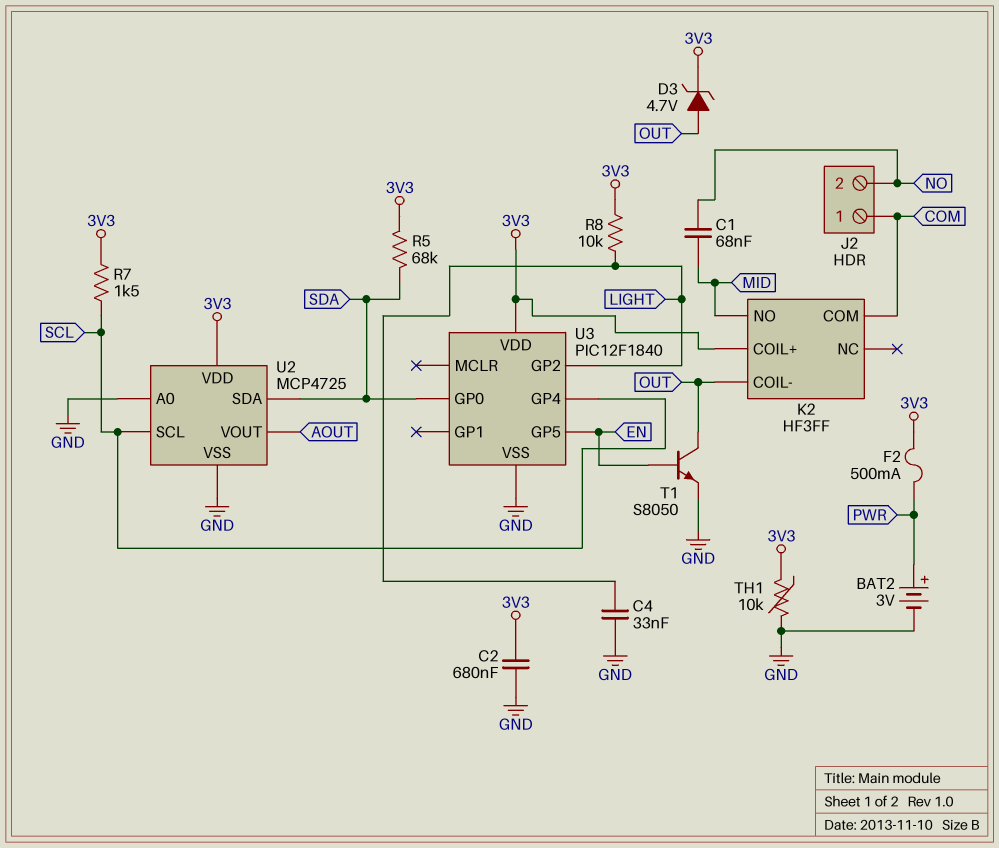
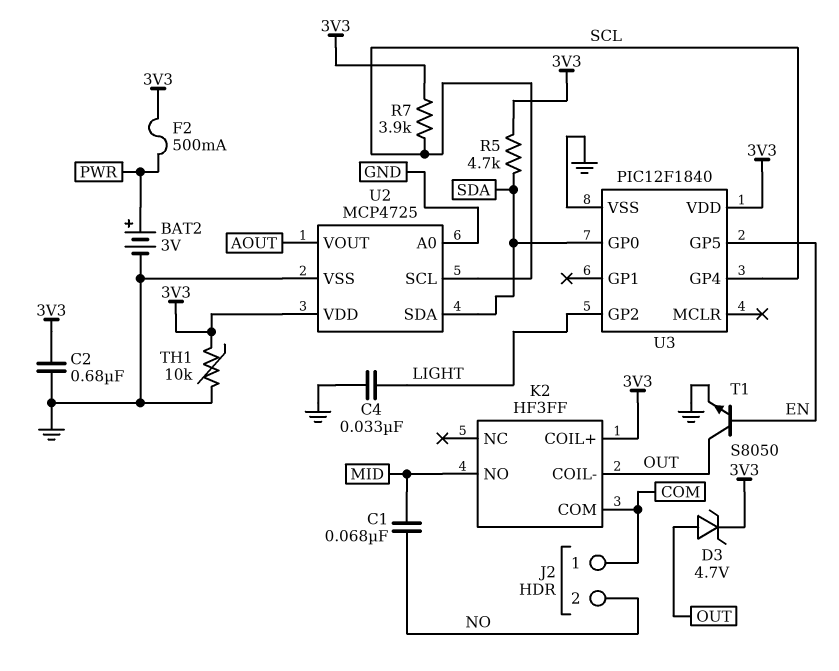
R5: 68k (3V3, SDA) -> 4.7k (3V3, SDA)
R7: 1.5k (3V3, SCL) -> 3.9k (3V3, SCL)
R8: 10k (3V3, LIGHT) -> none

